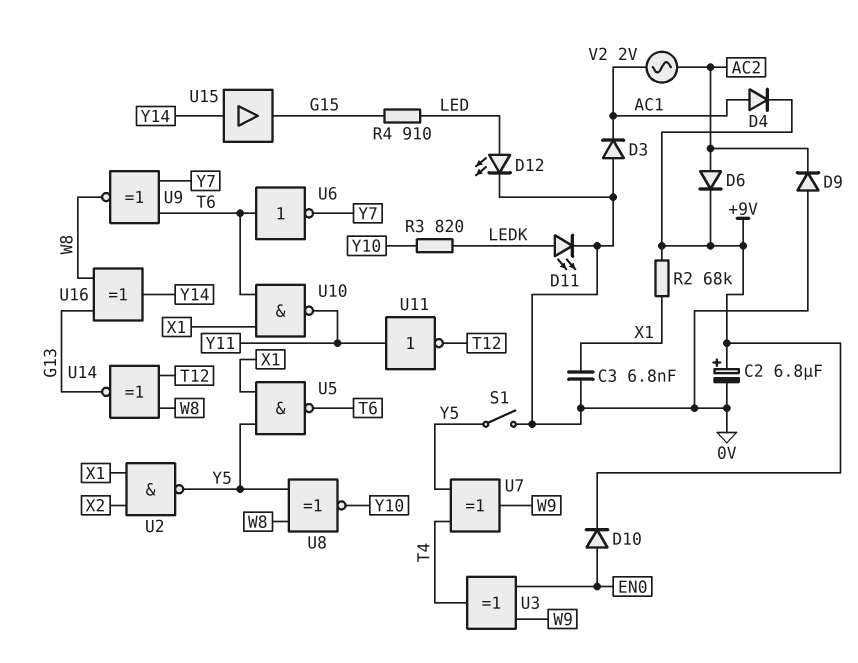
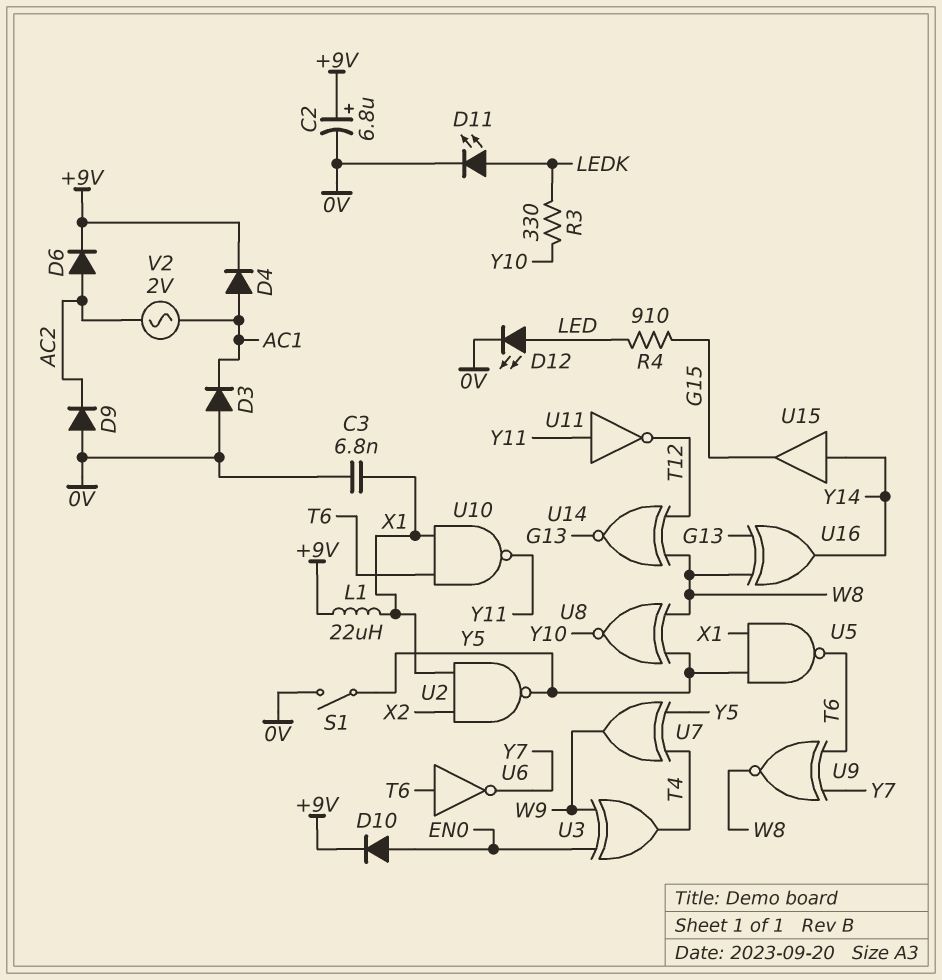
L1: none -> 22uH (+9V, X1)
R2: 68k (+9V, X1) -> none
R3: 820 (LEDK, Y10) -> 330 (LEDK, Y10)

